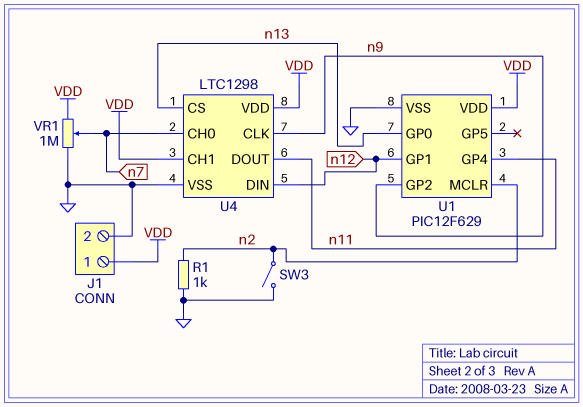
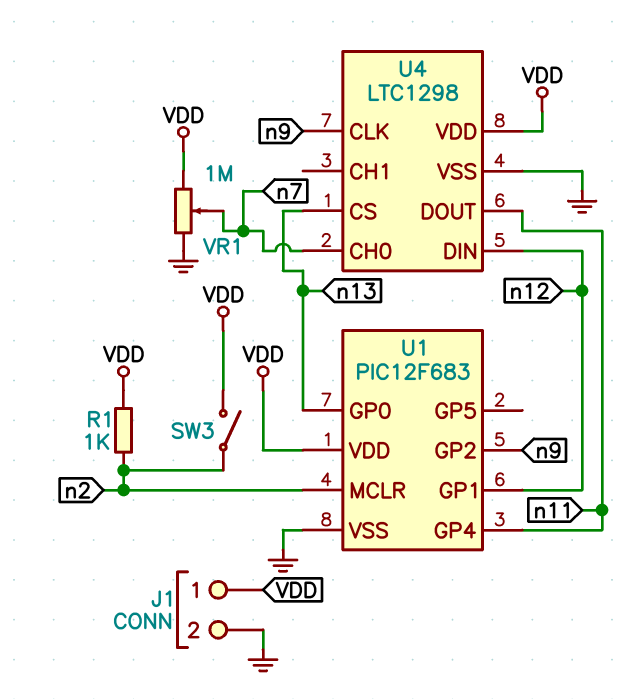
R1: 1k (GND, n2) -> 1k (VDD, n2)
SW3: switch (GND, n2) -> switch (VDD, n2)
U1: PIC12F629 -> PIC12F683
U4 pin CH1: VDD -> none

